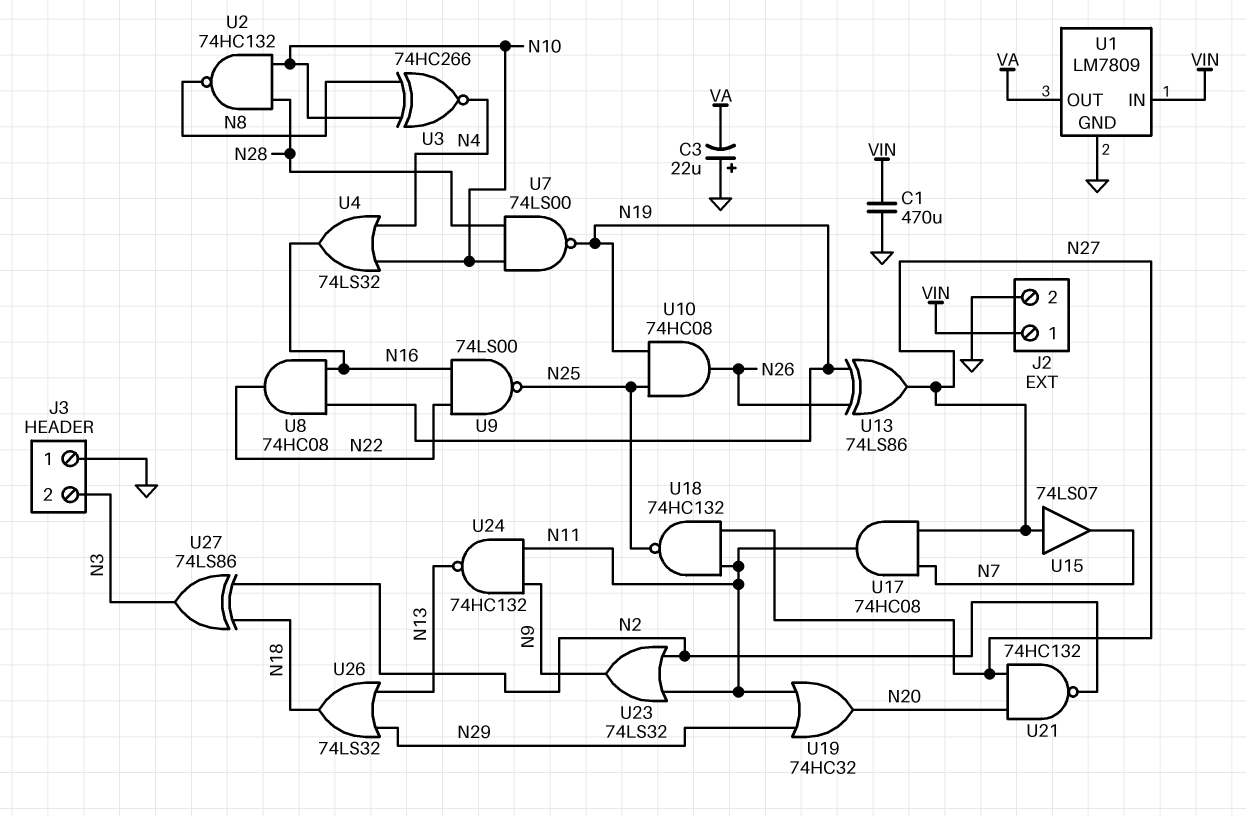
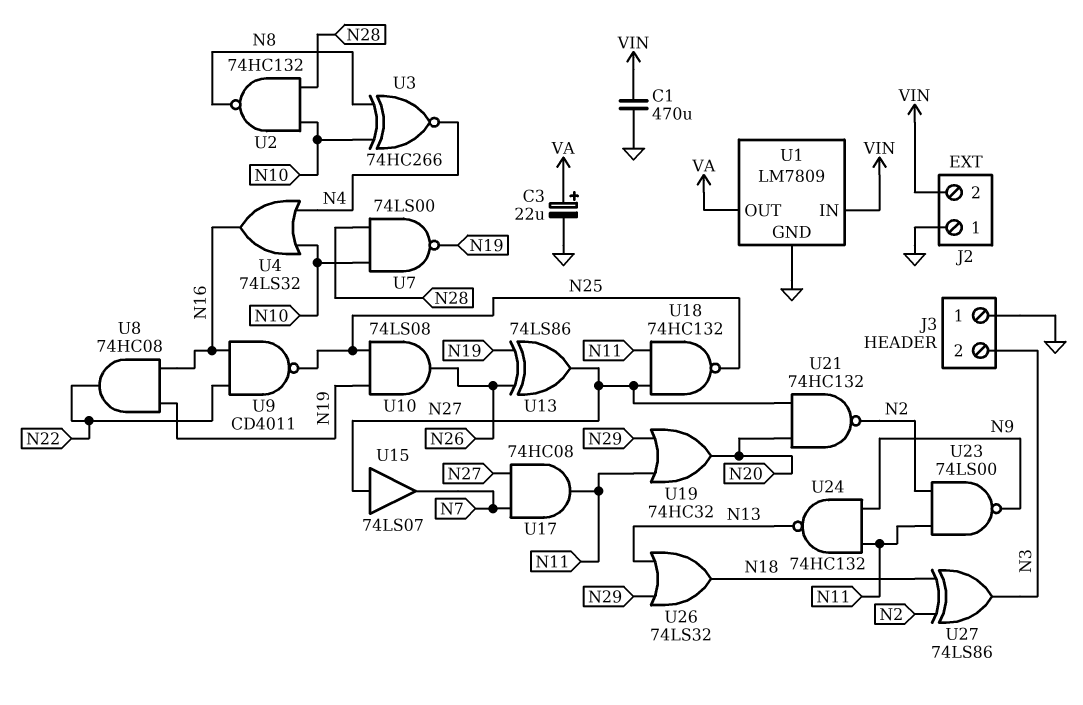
C3: 22uF (plus GND, minus VA) -> 22uF (plus VA, minus GND)
J2 pin 1: VIN -> GND
J2 pin 2: GND -> VIN
U9: NAND 74LS00 (in N16, in N22, out N25) -> NAND CD4011 (in N16, in N22, out N25)
U10: AND 74HC08 (in N19, in N25, out N26) -> AND 74LS08 (in N19, in N25, out N26)
U23: OR 74LS32 (in N2, in N11, out N9) -> NAND 74LS00 (in N2, in N11, out N9)

